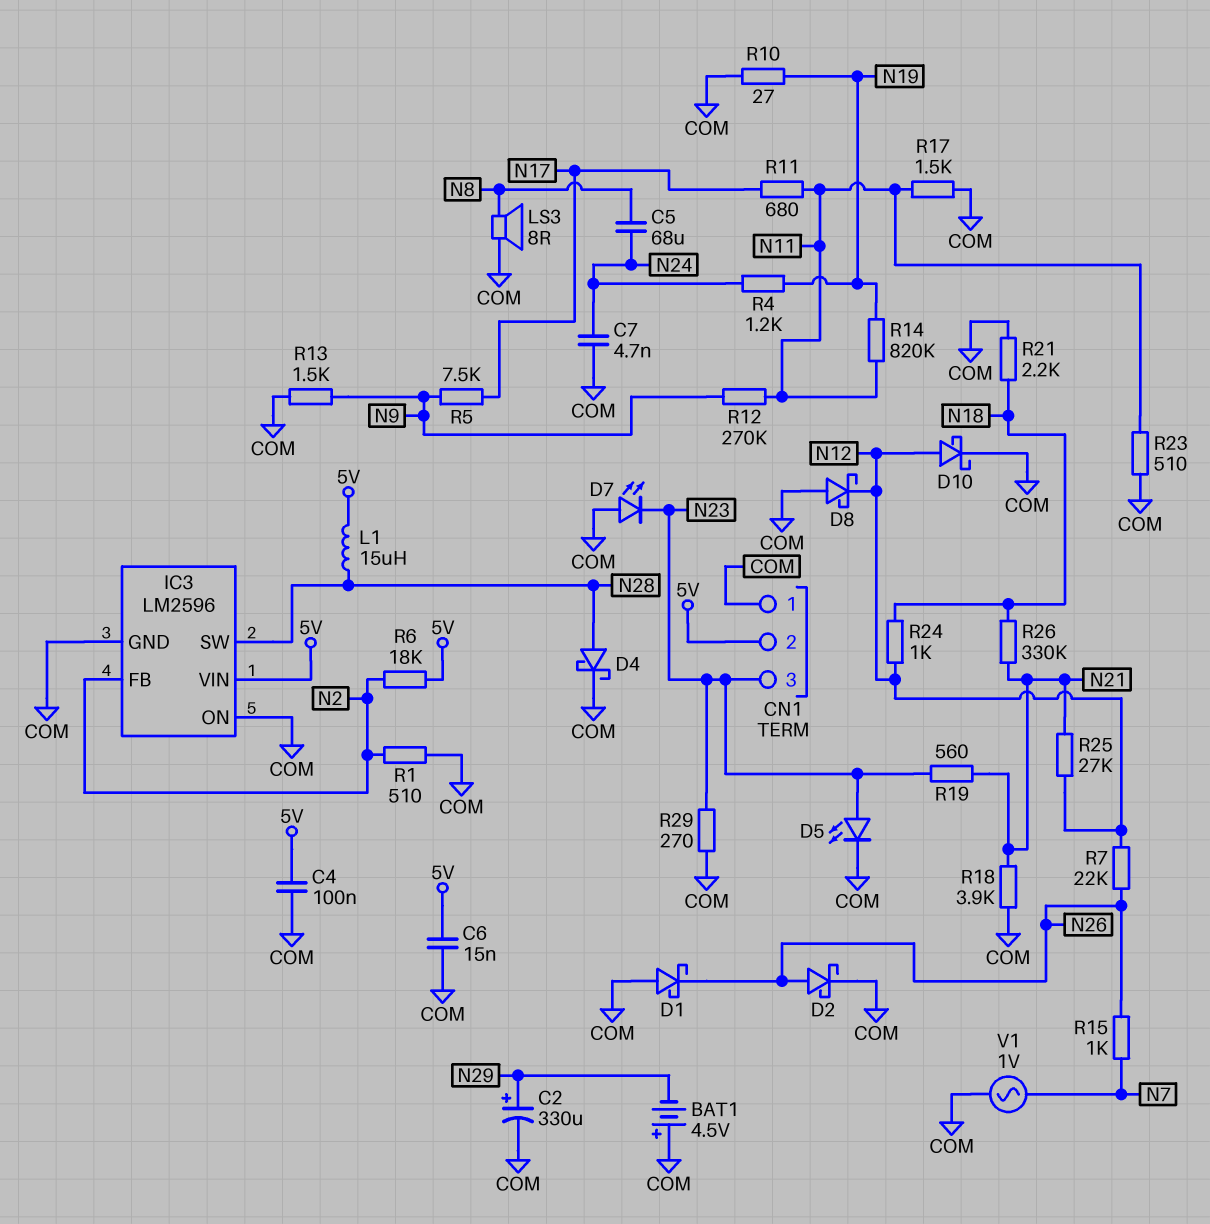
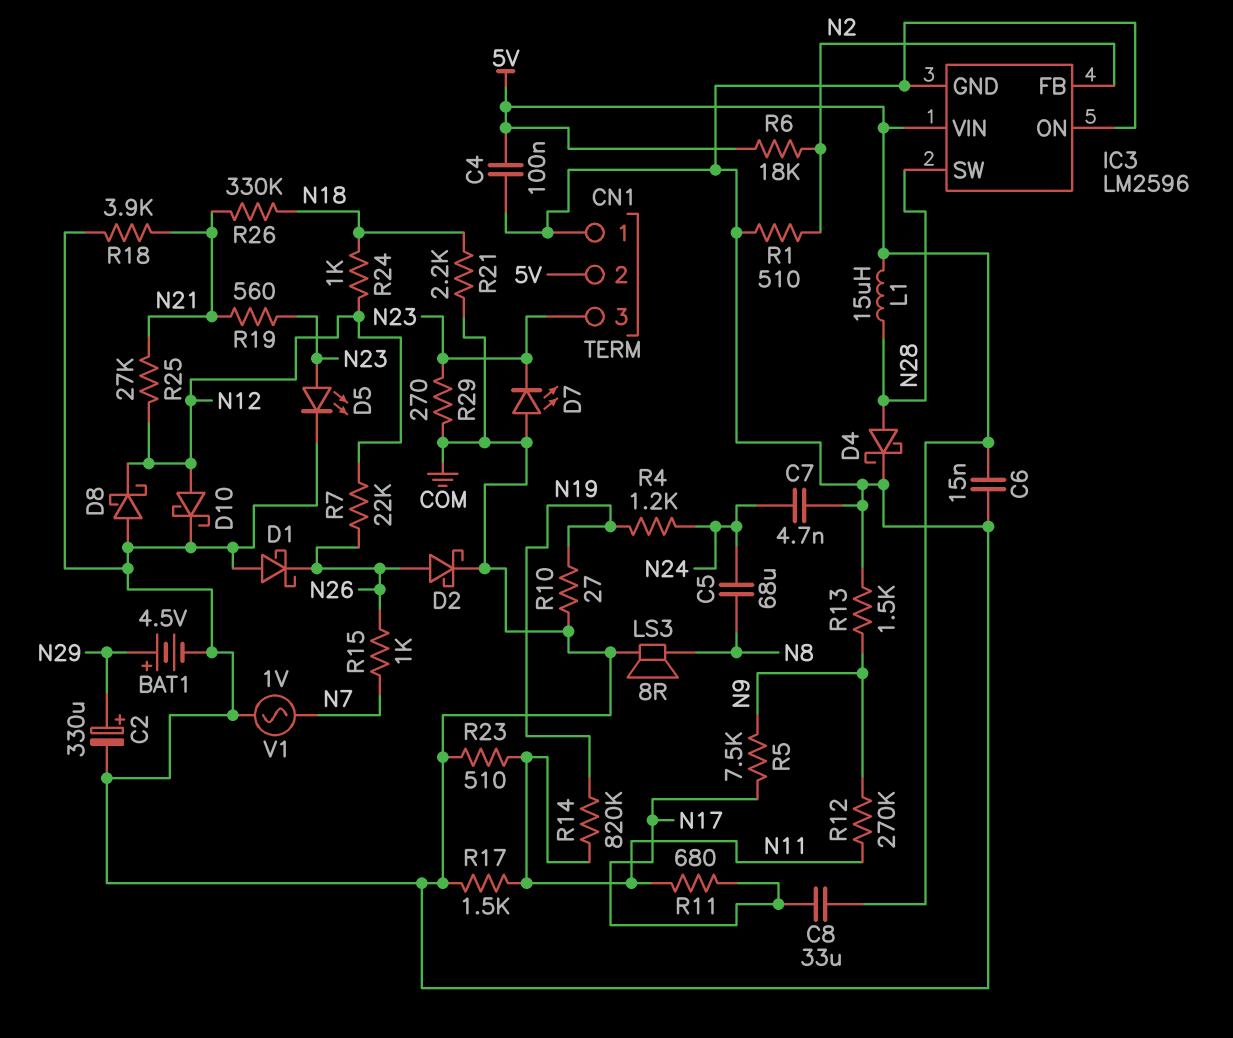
BAT1: 4.5V (plus COM, minus N29) -> 4.5V (plus N29, minus COM)
C8: none -> 33uF (5V, N17)

